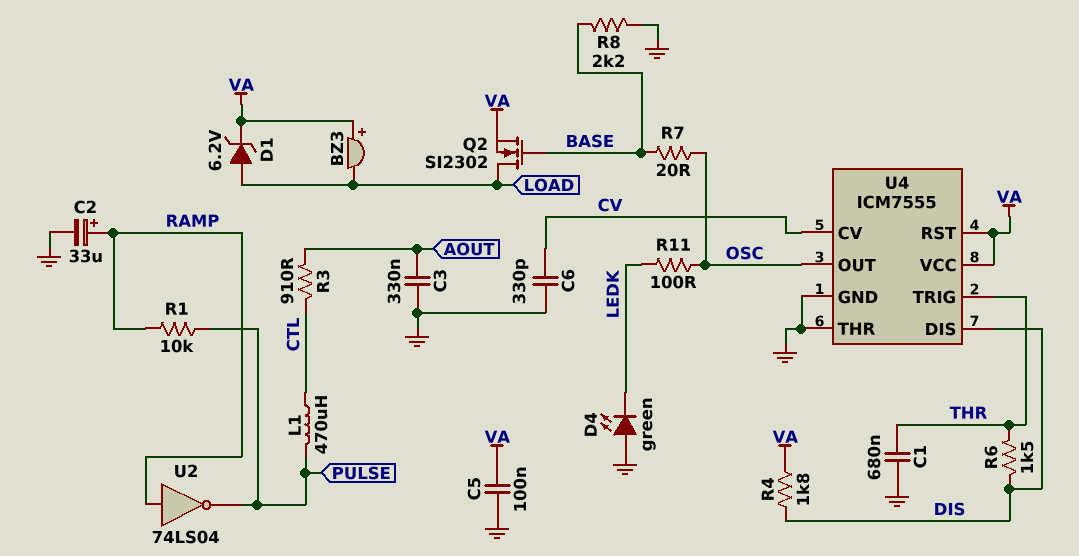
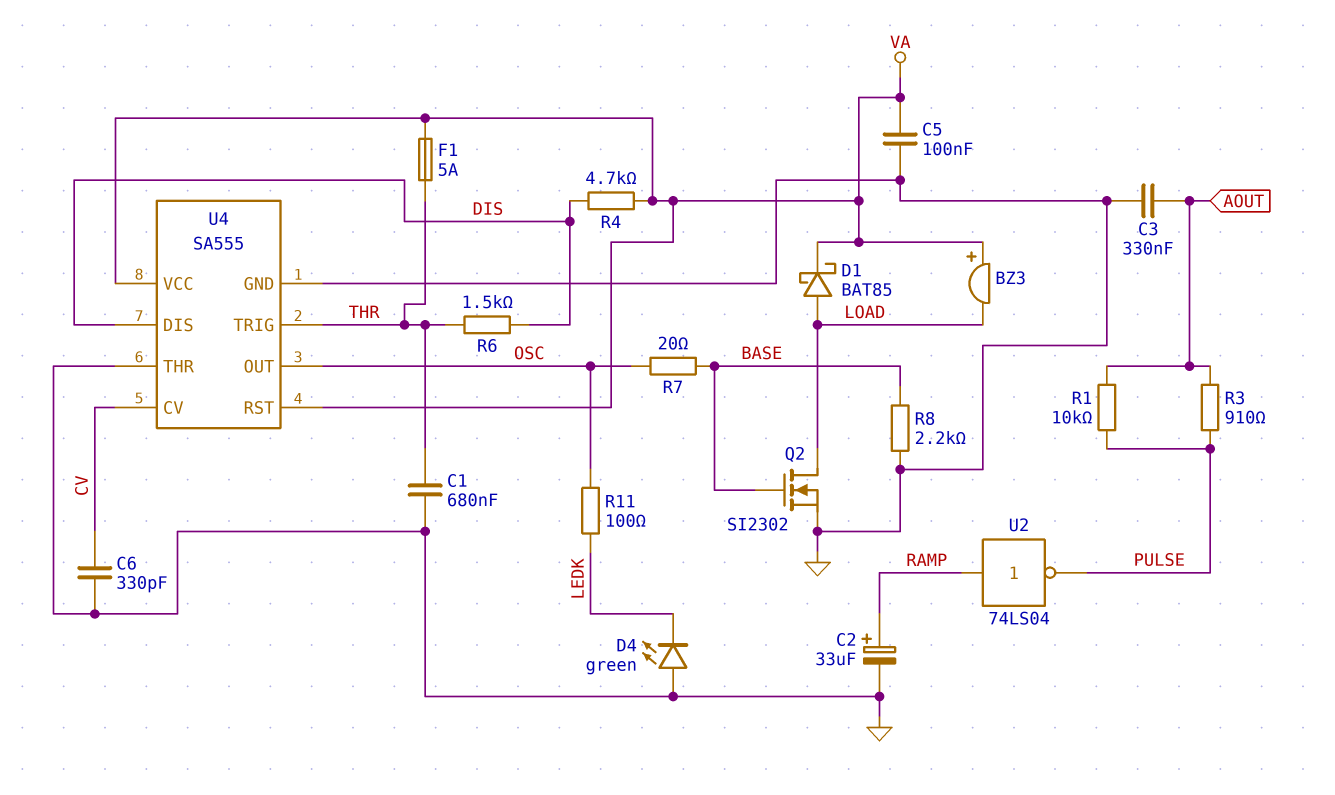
D1: zener 6.2V (A LOAD, K VA) -> schottky BAT85 (A LOAD, K VA)
F1: none -> 5A (THR, VA)
L1: 470uH (CTL, PULSE) -> none
Q2: NMOS SI2302 (G BASE, D LOAD, S VA) -> NMOS SI2302 (G BASE, D LOAD, S GND)
R1: 10k (PULSE, RAMP) -> 10k (AOUT, PULSE)
R3: 910 (AOUT, CTL) -> 910 (AOUT, PULSE)
R4: 1.8k (DIS, VA) -> 4.7k (DIS, VA)
U4: ICM7555 -> SA555

